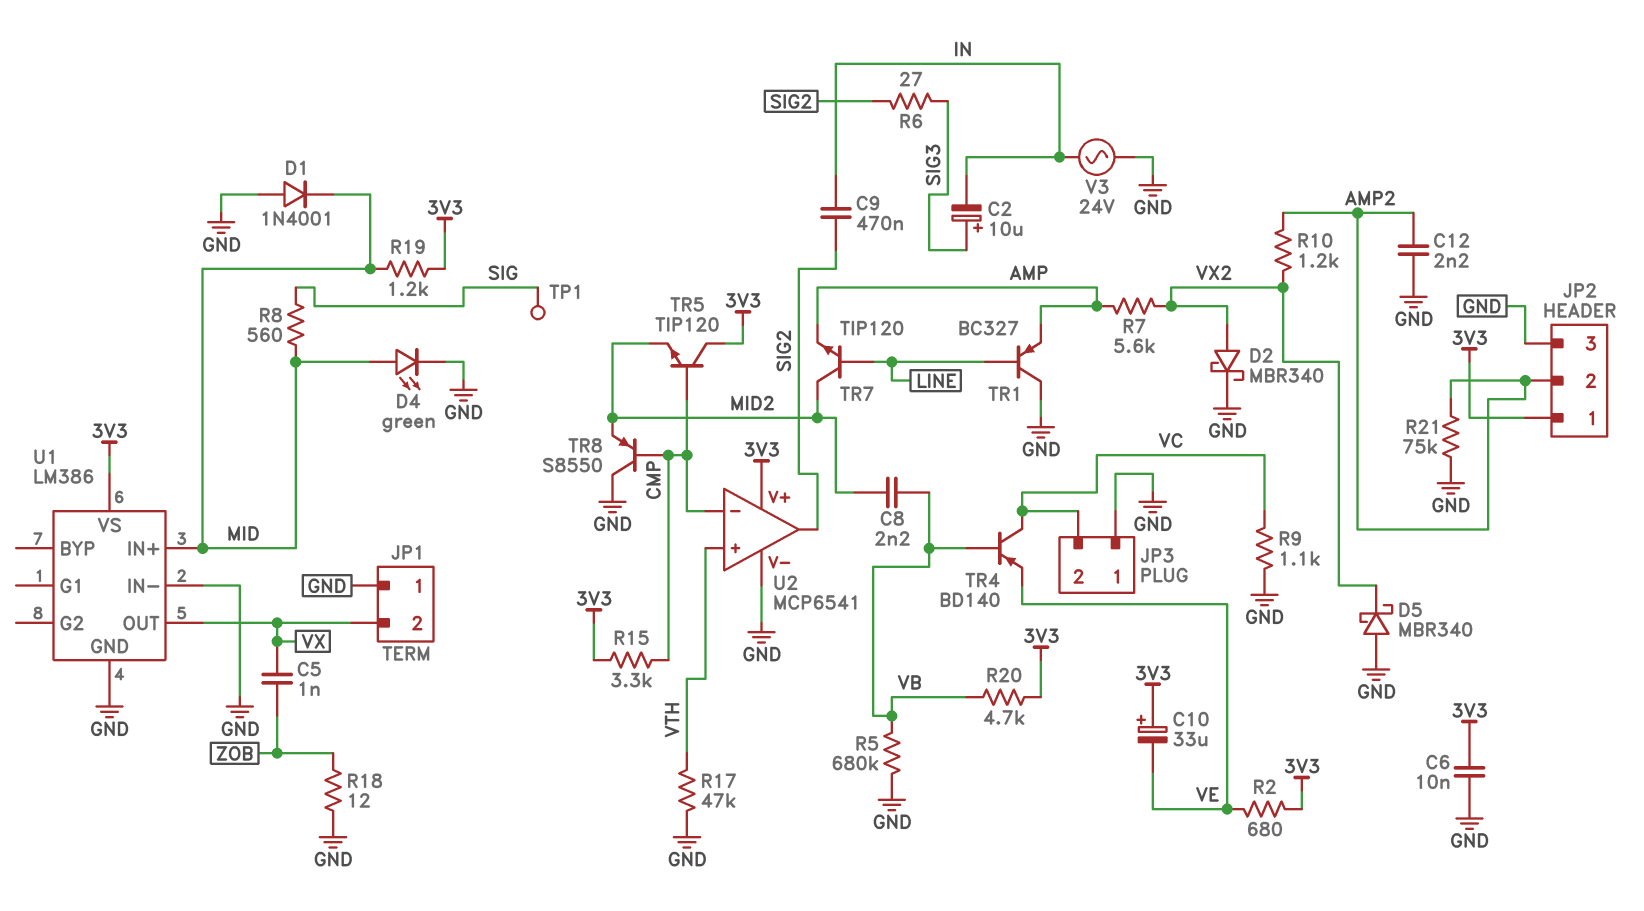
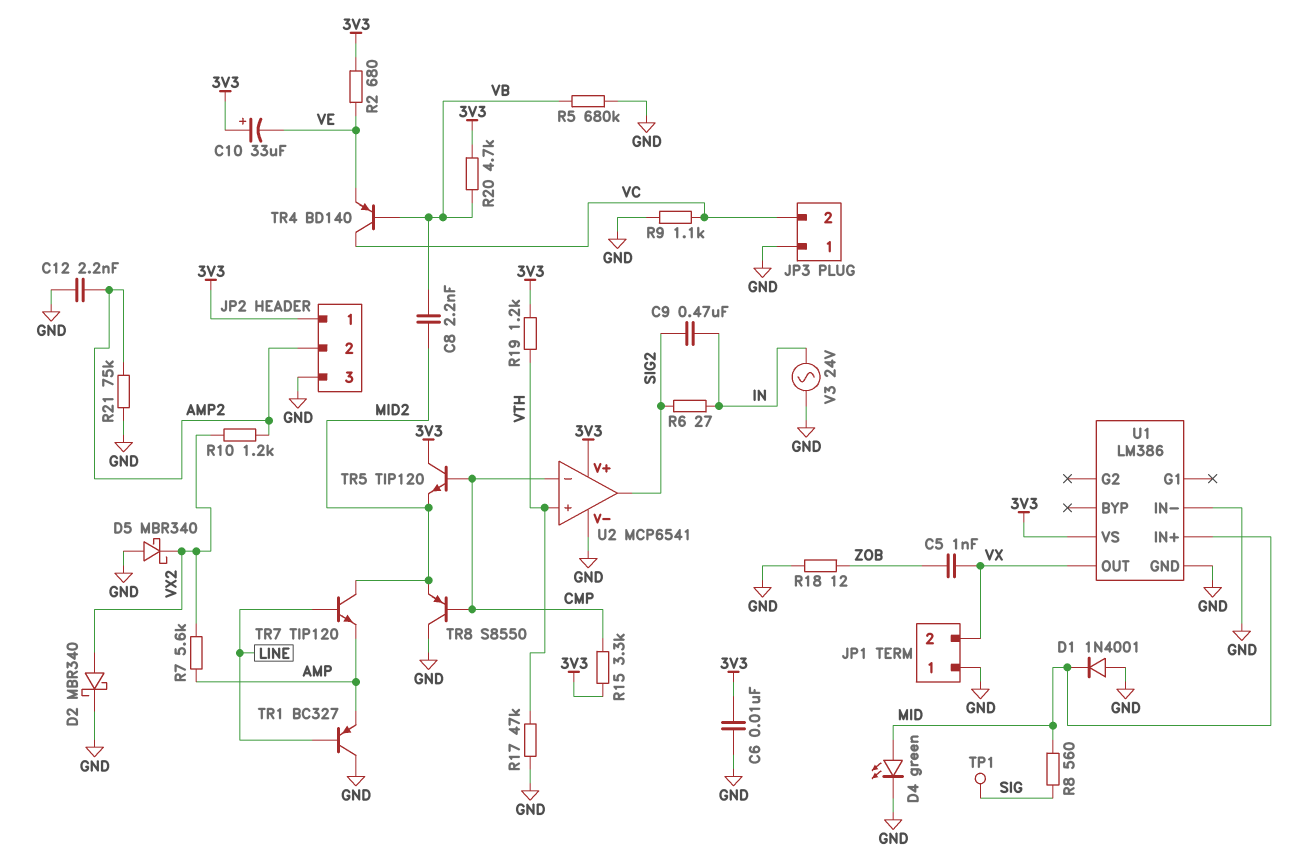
C2: 10uF (plus SIG3, minus IN) -> none
R6: 27 (SIG2, SIG3) -> 27 (IN, SIG2)
R19: 1.2k (3V3, MID) -> 1.2k (3V3, VTH)

